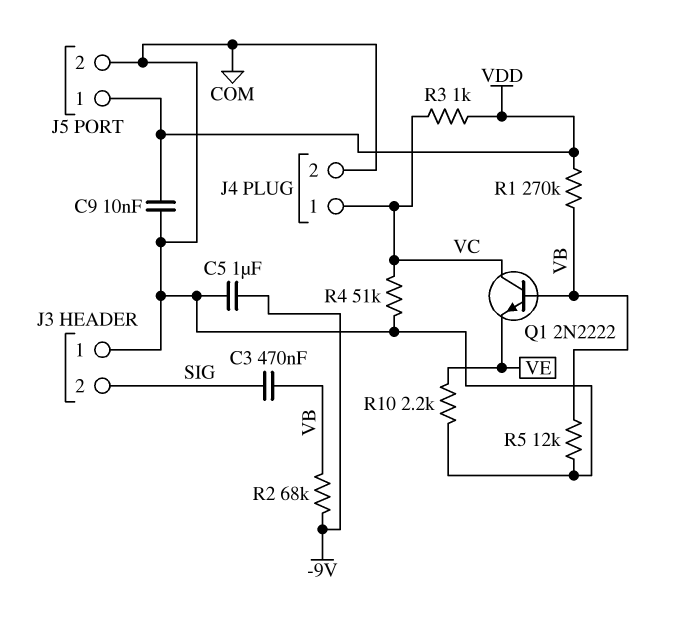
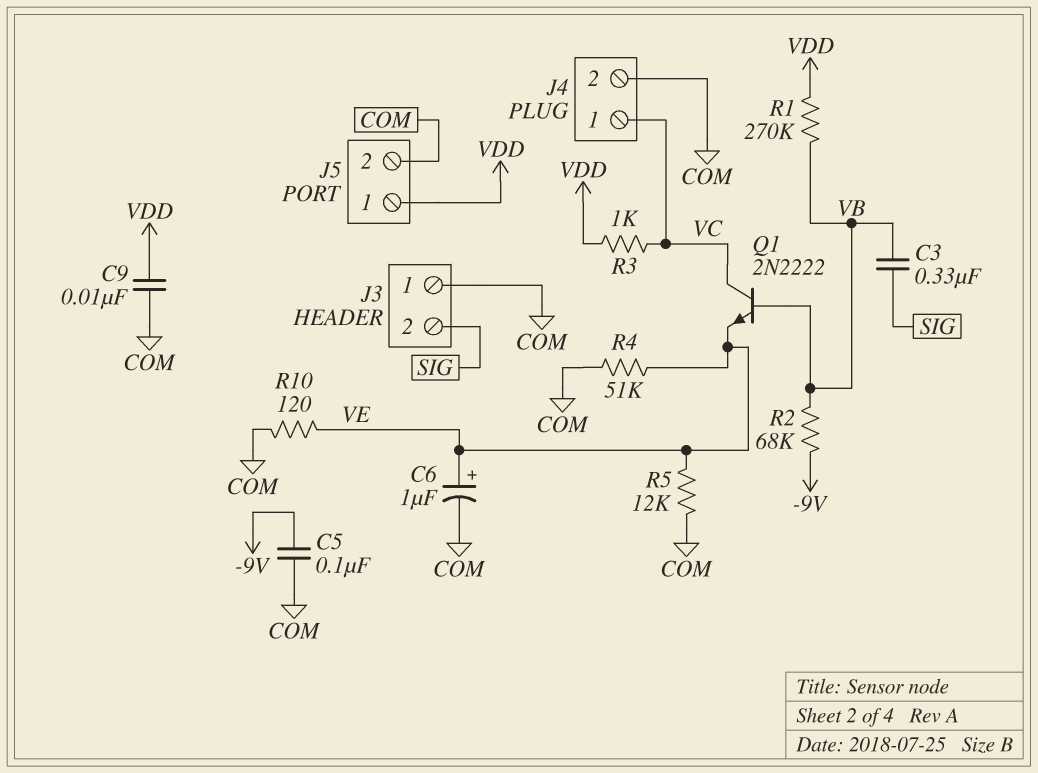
C3: 470nF (SIG, VB) -> 330nF (SIG, VB)
C5: 1uF (-9V, COM) -> 100nF (-9V, COM)
C6: none -> 1uF (plus VE, minus COM)
R4: 51k (COM, VC) -> 51k (COM, VE)
R5: 12k (COM, VB) -> 12k (COM, VE)
R10: 2.2k (COM, VE) -> 120 (COM, VE)

